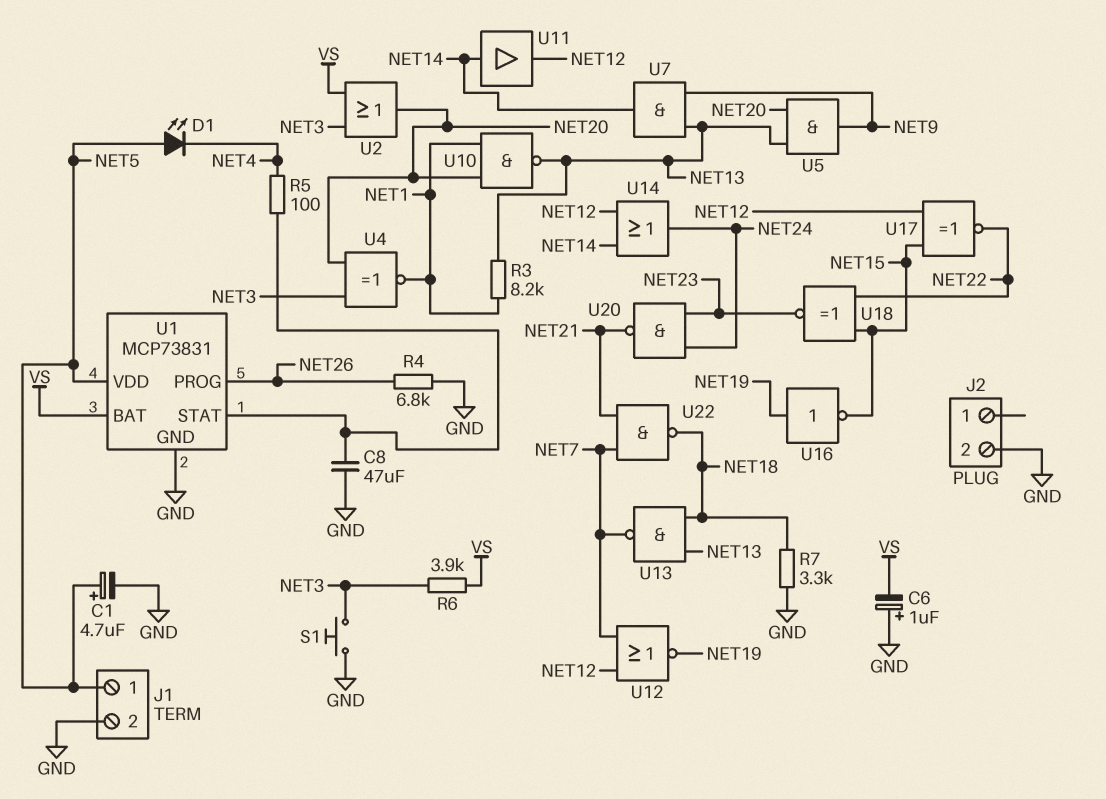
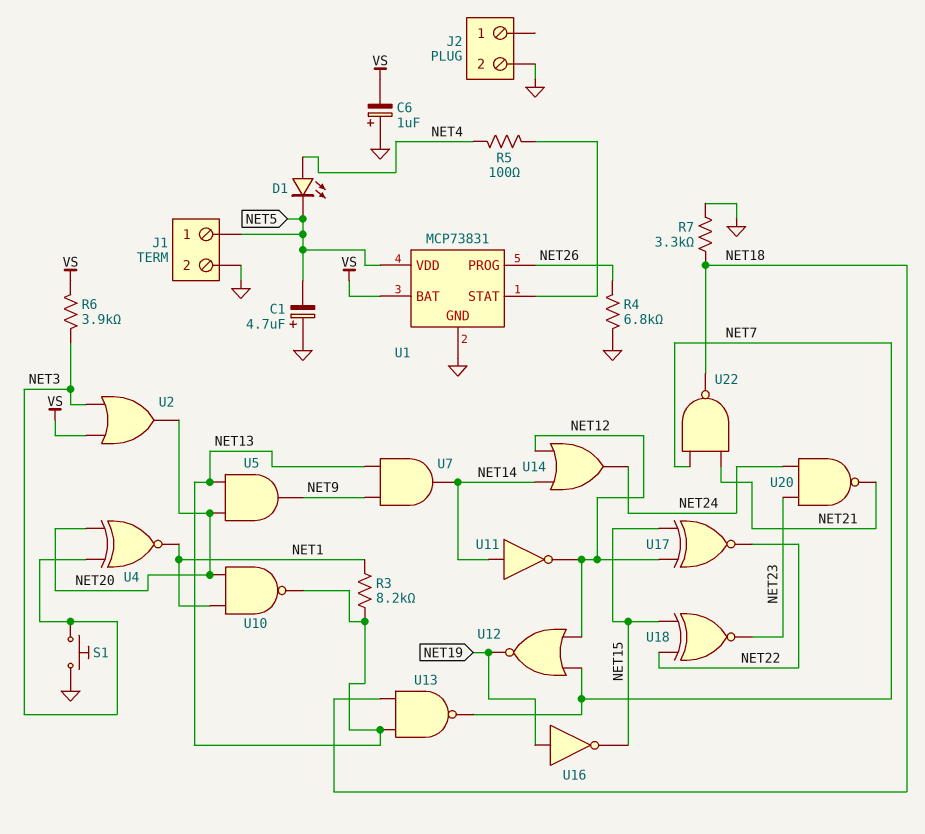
C1: 4.7uF (plus NET5, minus GND) -> 4.7uF (plus GND, minus NET5)
C8: 47uF (GND, U1/STAT) -> none
D1: LED (A NET5, K NET4) -> LED (A NET4, K NET5)
U11: buffer (in NET14, out NET12) -> NOT (in NET14, out NET12)

